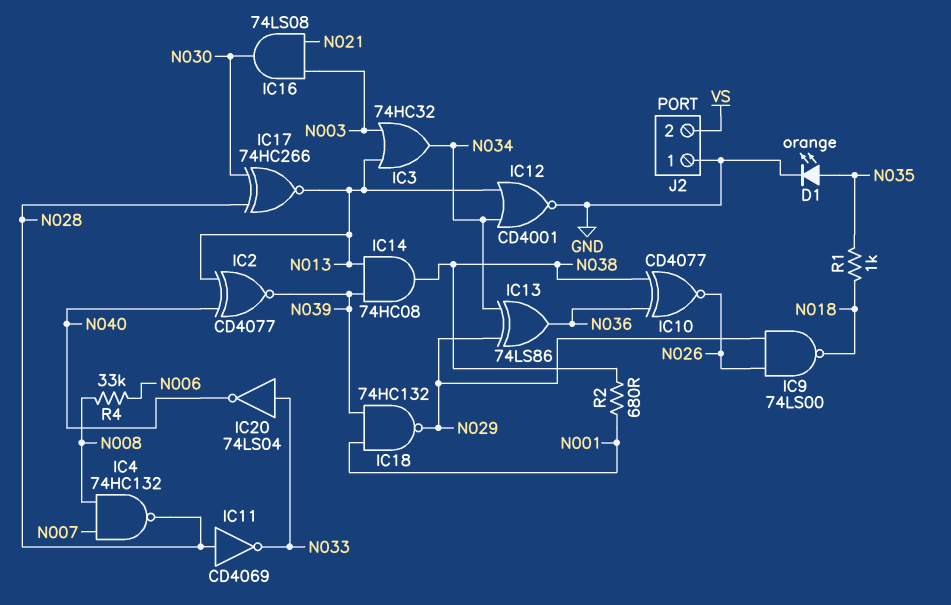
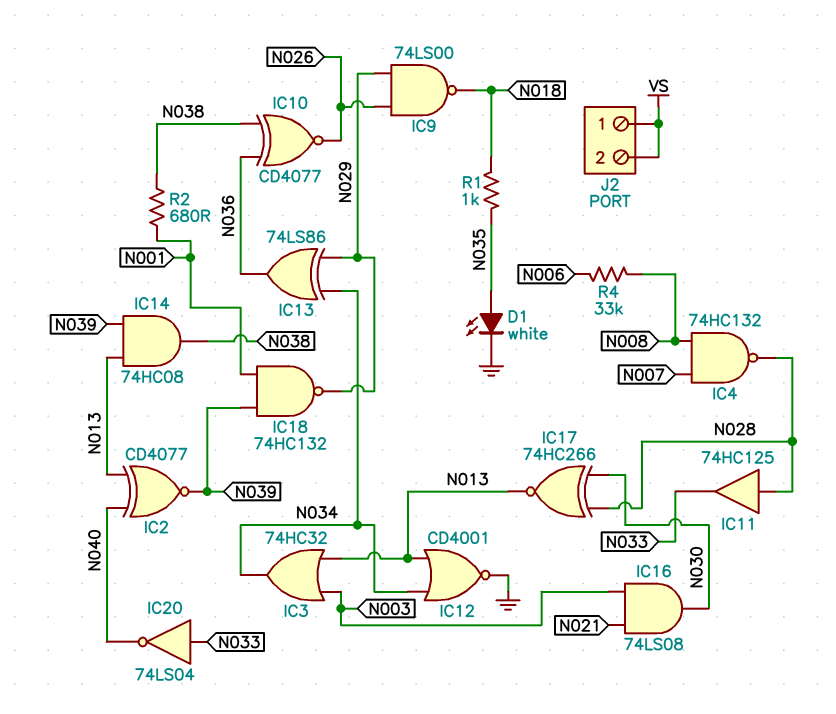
D1: LED orange (A N035, K GND) -> LED white (A N035, K GND)
IC11: NOT CD4069 (in N028, out N033) -> buffer 74HC125 (in N028, out N033)
J2 pin 1: GND -> VS

